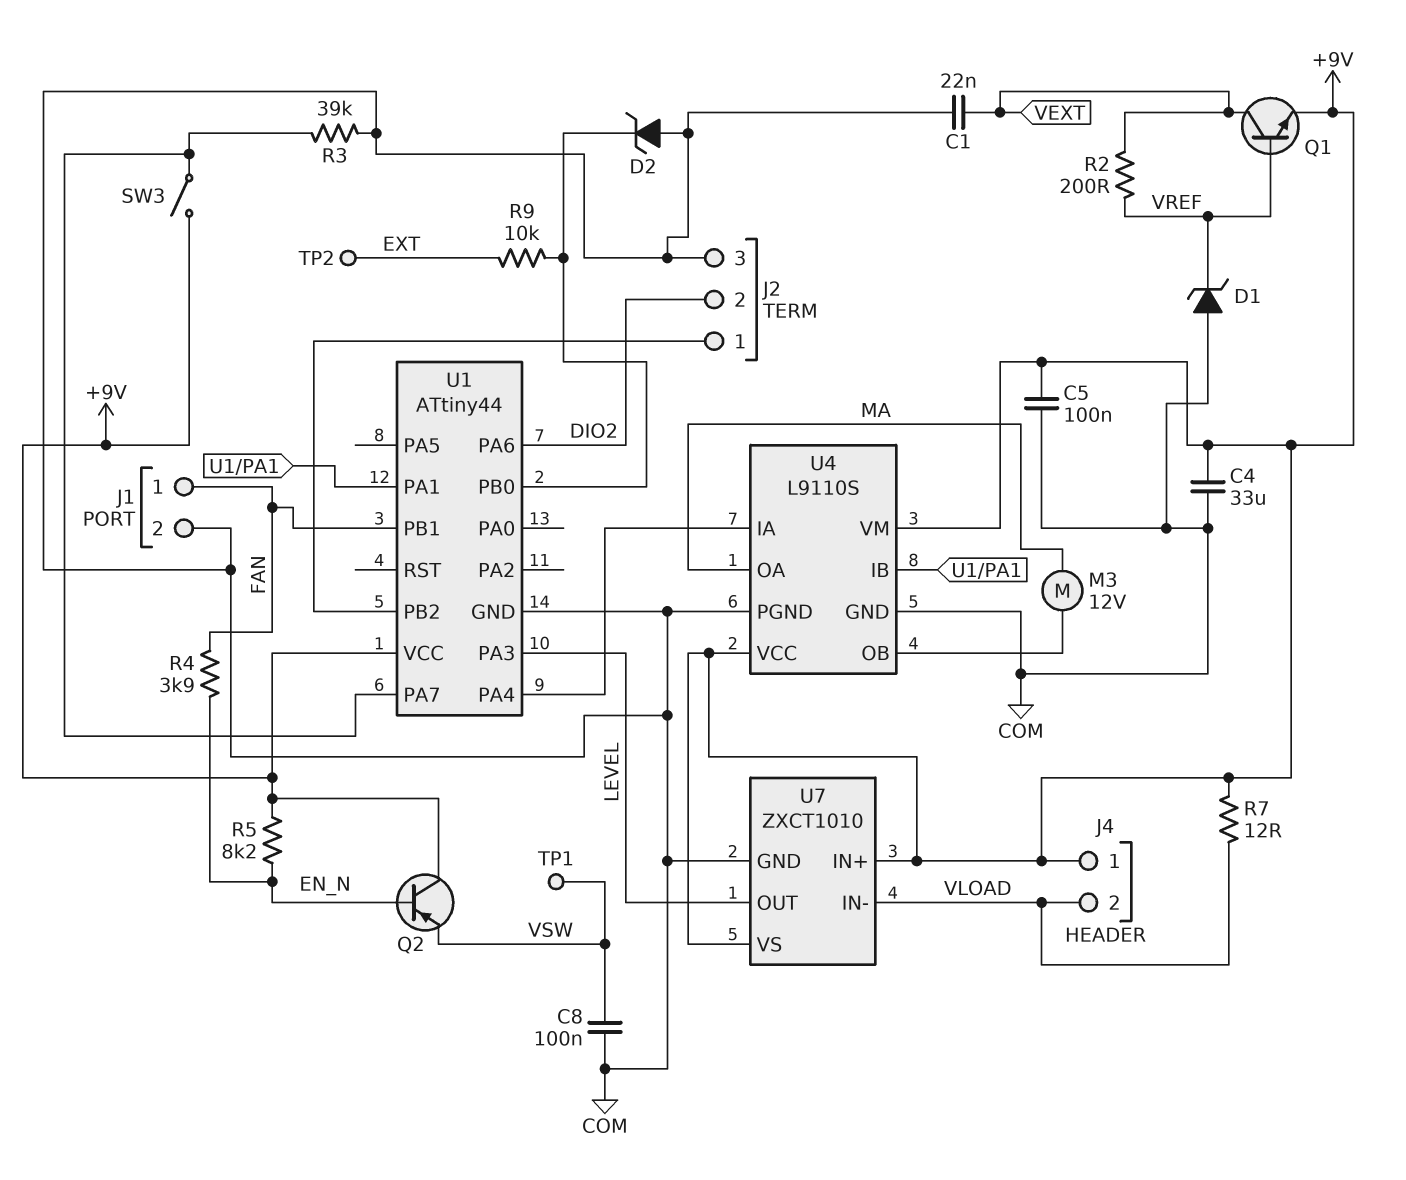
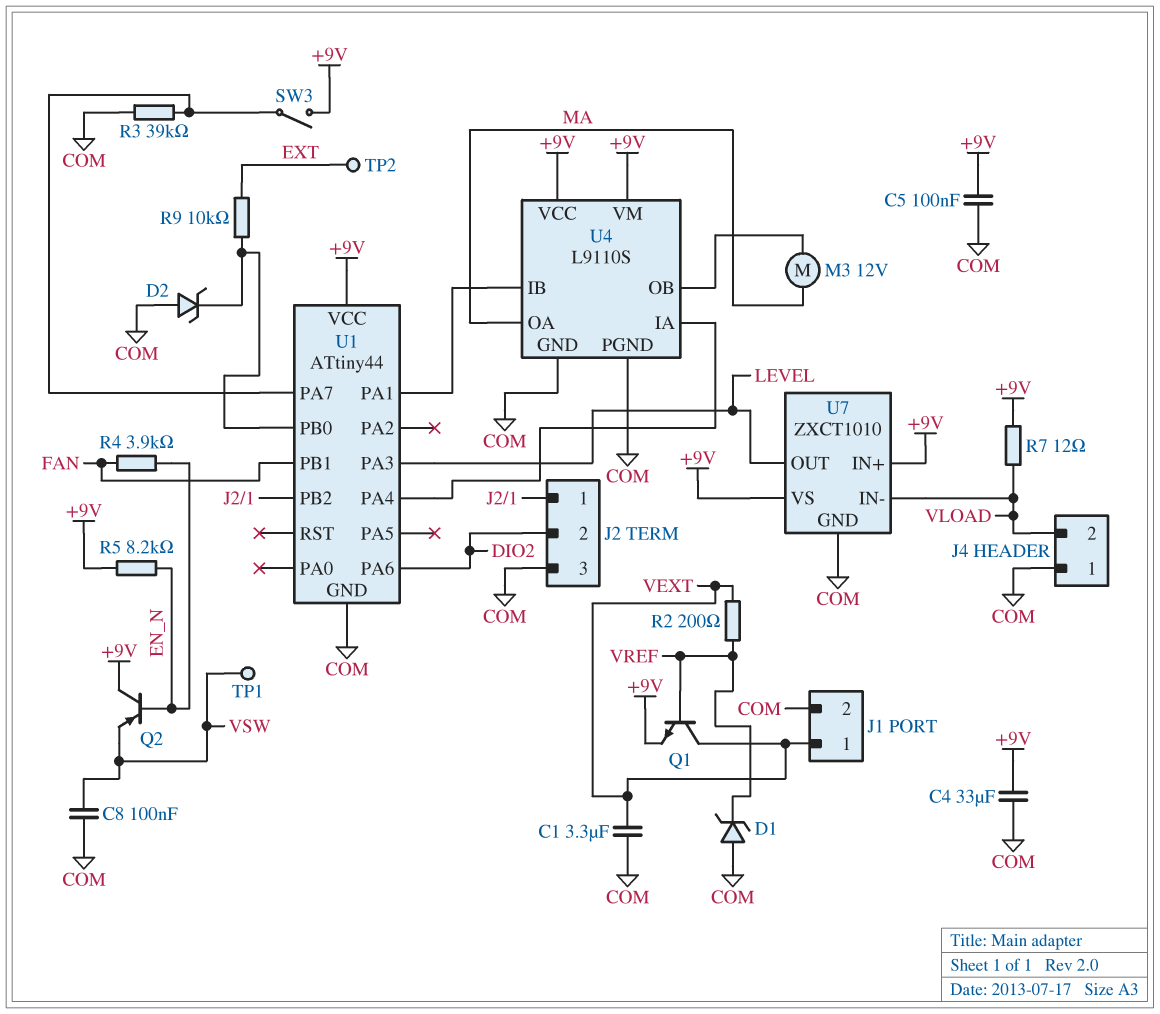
C1: 22nF (COM, VEXT) -> 3.3uF (COM, VEXT)
J1 pin 1: FAN -> VEXT
J4 pin 1: +9V -> COM

